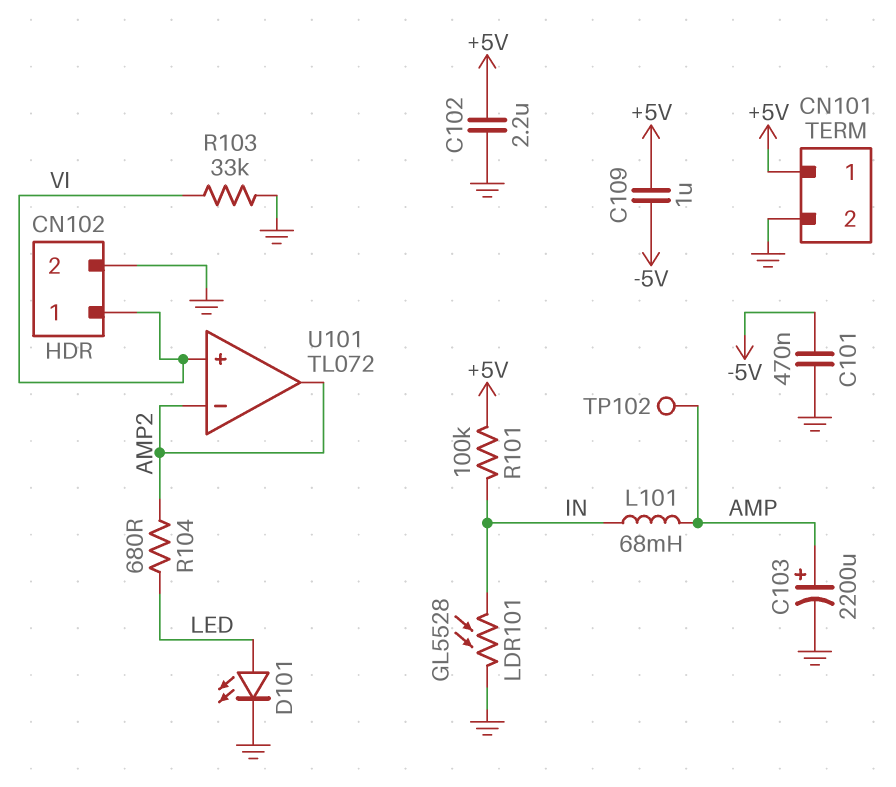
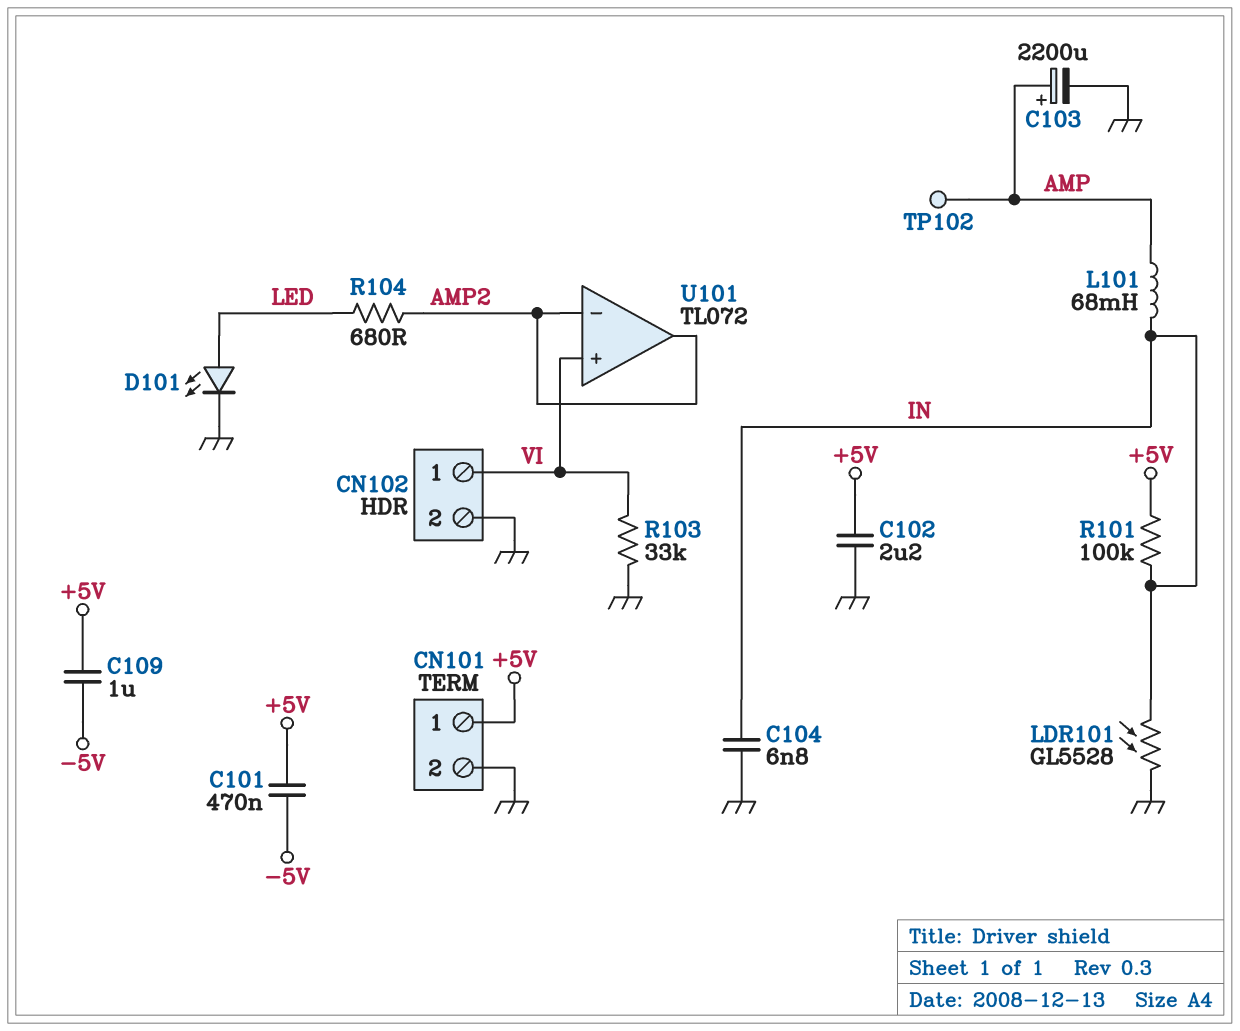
C101: 470nF (-5V, GND) -> 470nF (+5V, -5V)
C104: none -> 6.8nF (GND, IN)

